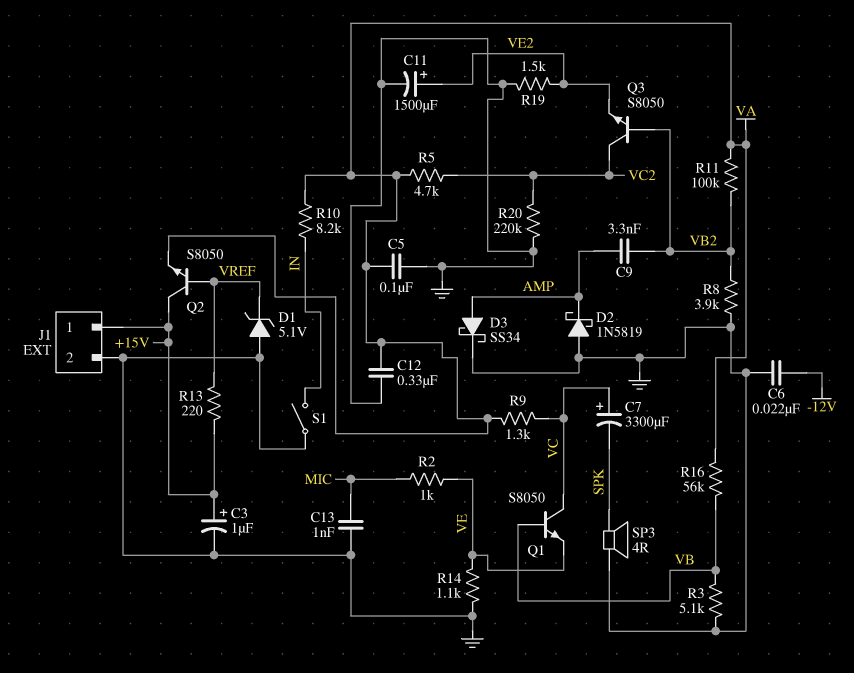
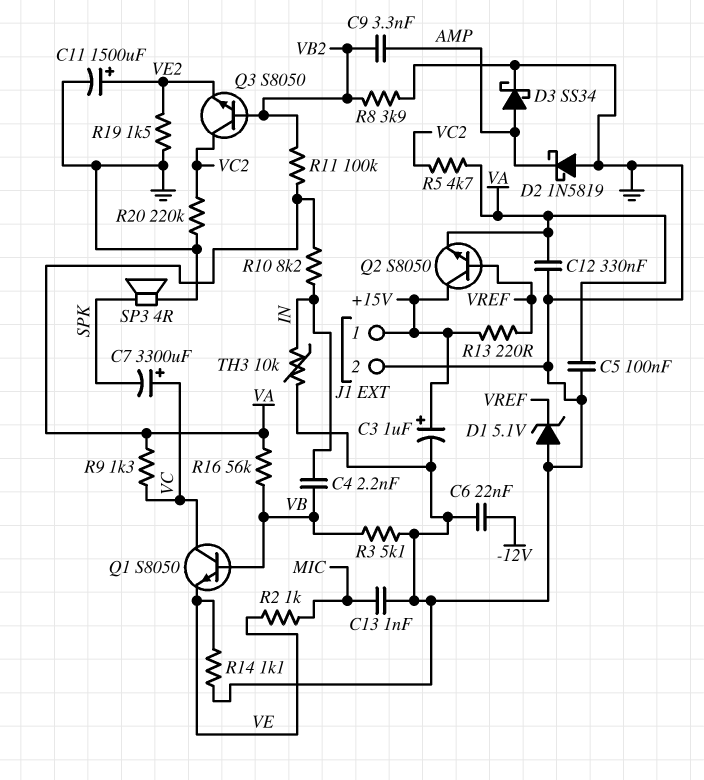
C4: none -> 2.2nF (IN, VB)
S1: switch (GND, IN) -> none
TH3: none -> 10k (GND, IN)

